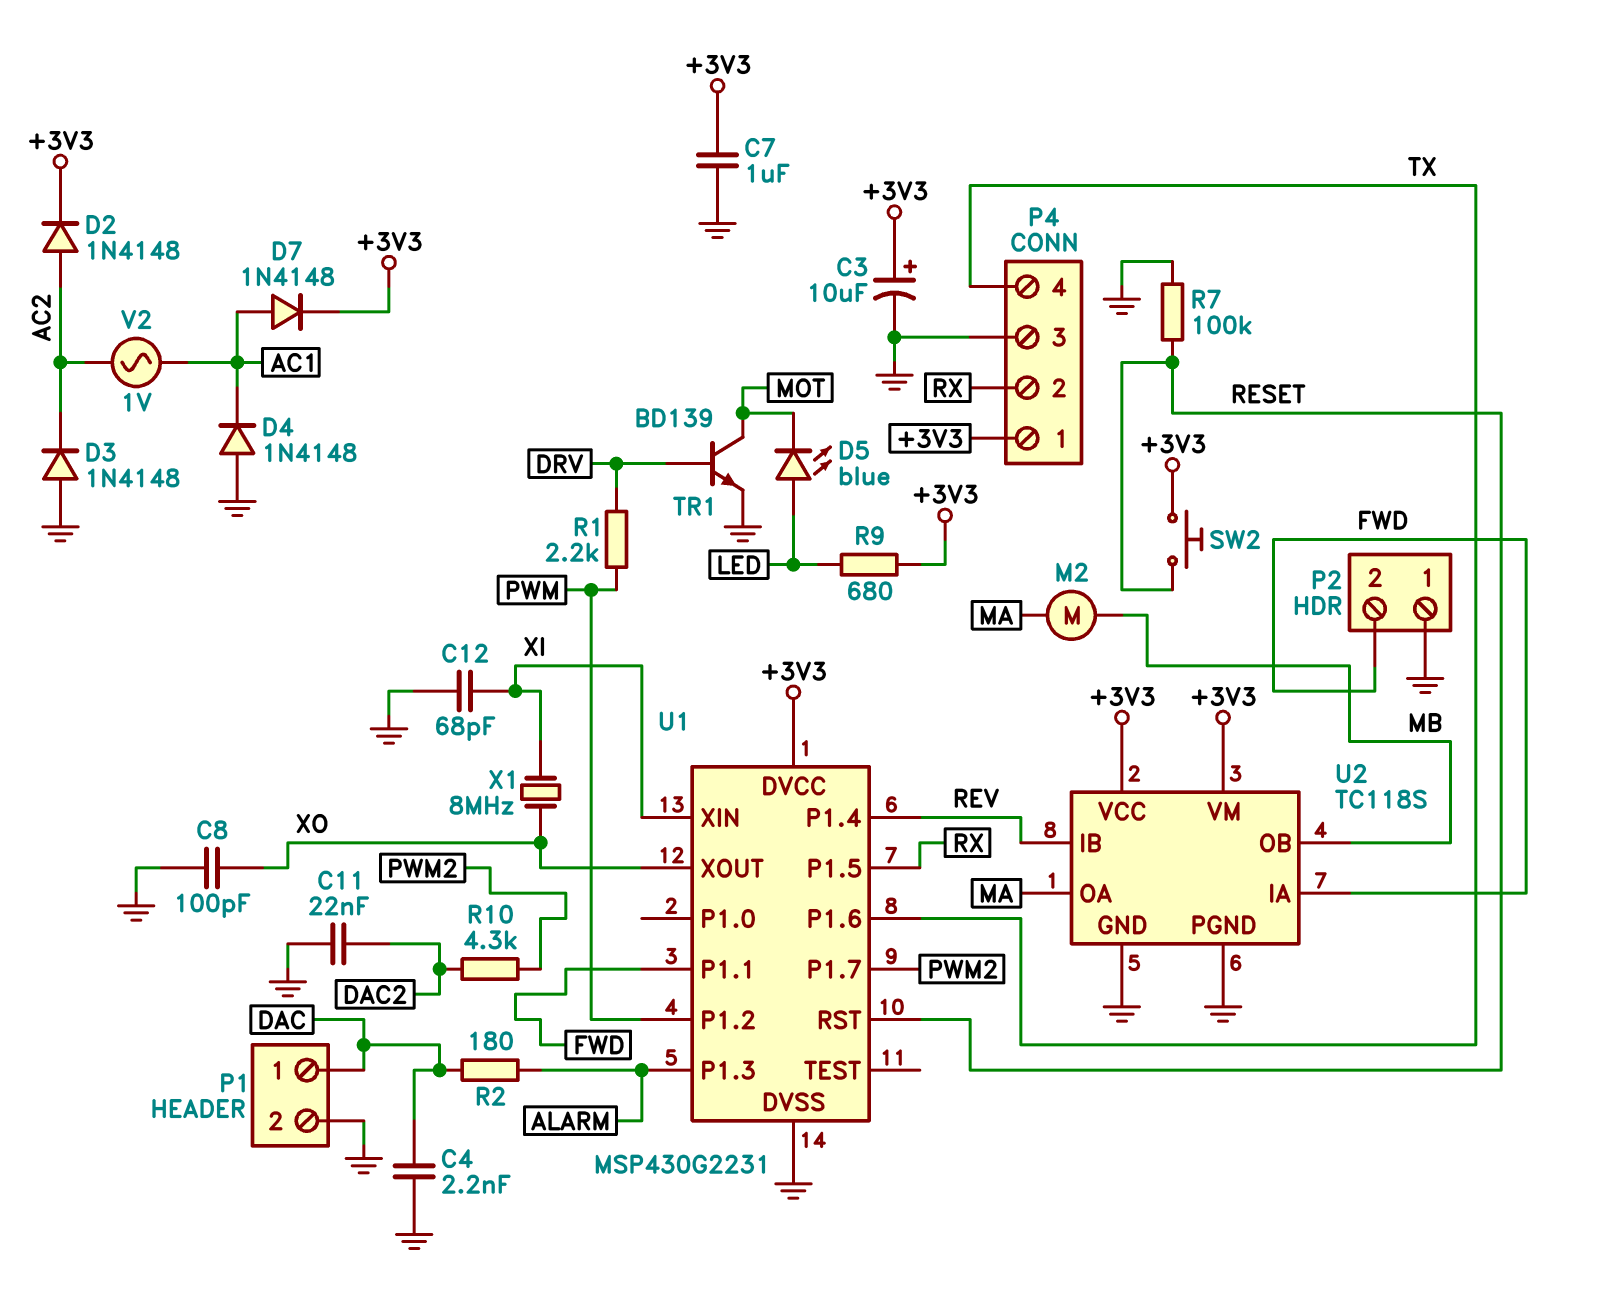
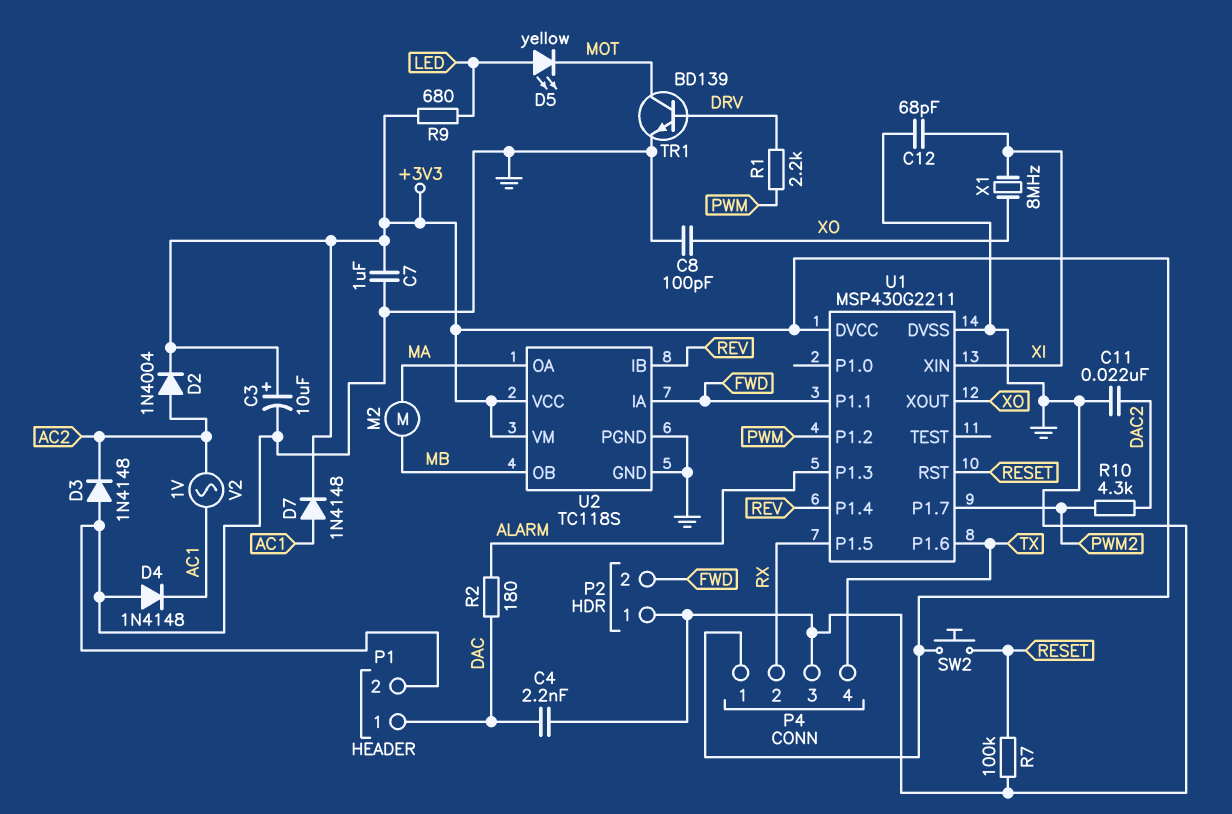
D2: diode 1N4148 (A AC2, K +3V3) -> diode 1N4004 (A AC2, K +3V3)
D5: LED blue (A LED, K MOT) -> LED yellow (A LED, K MOT)
U1: MSP430G2231 -> MSP430G2211

